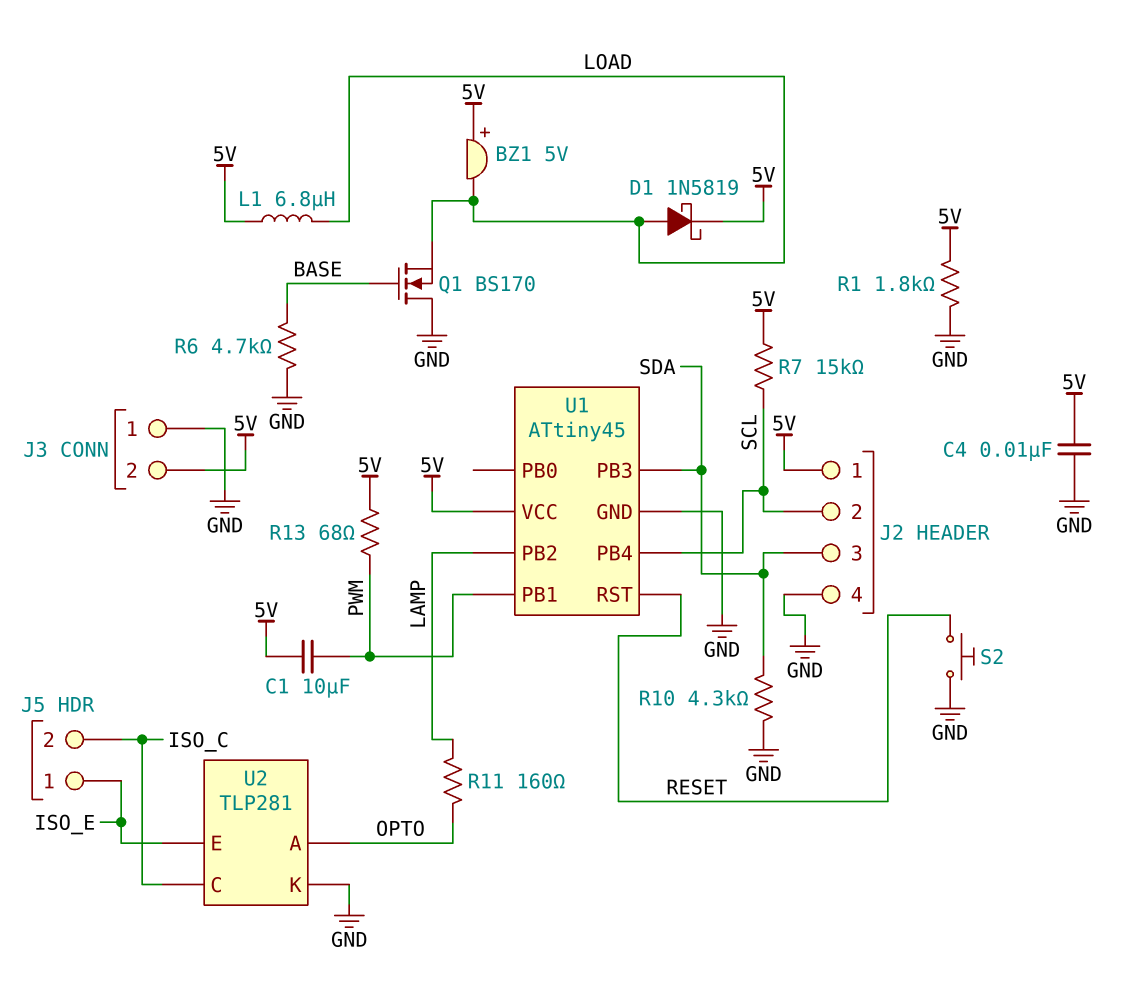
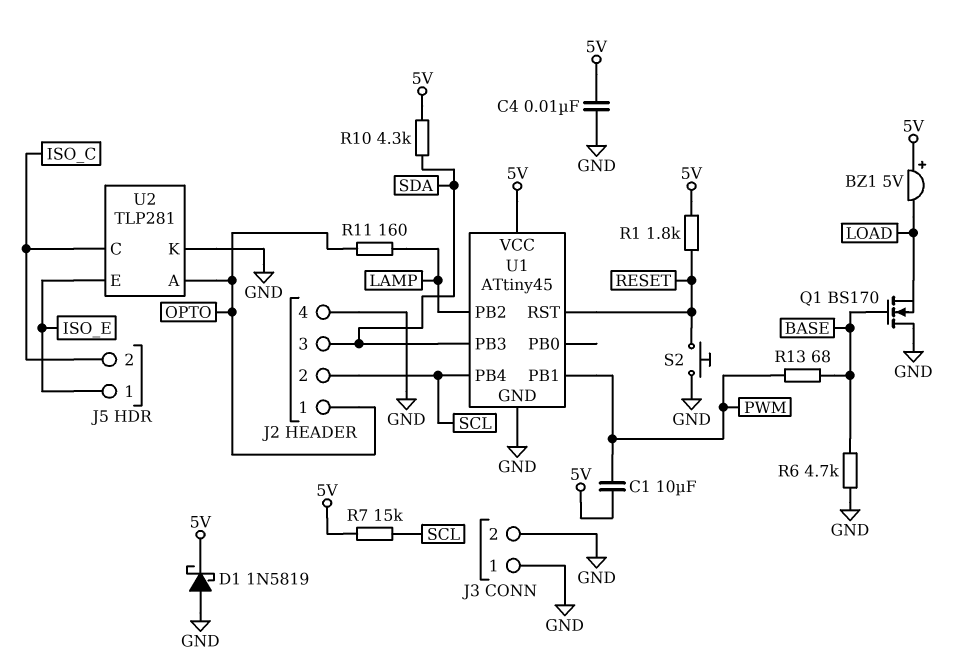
D1: schottky 1N5819 (A LOAD, K 5V) -> schottky 1N5819 (A GND, K 5V)
J2 pin 1: 5V -> OPTO
J3 pin 2: 5V -> GND
L1: 6.8uH (5V, LOAD) -> none
R1: 1.8k (5V, GND) -> 1.8k (5V, RESET)
R10: 4.3k (GND, SDA) -> 4.3k (5V, SDA)
R13: 68 (5V, PWM) -> 68 (BASE, PWM)

